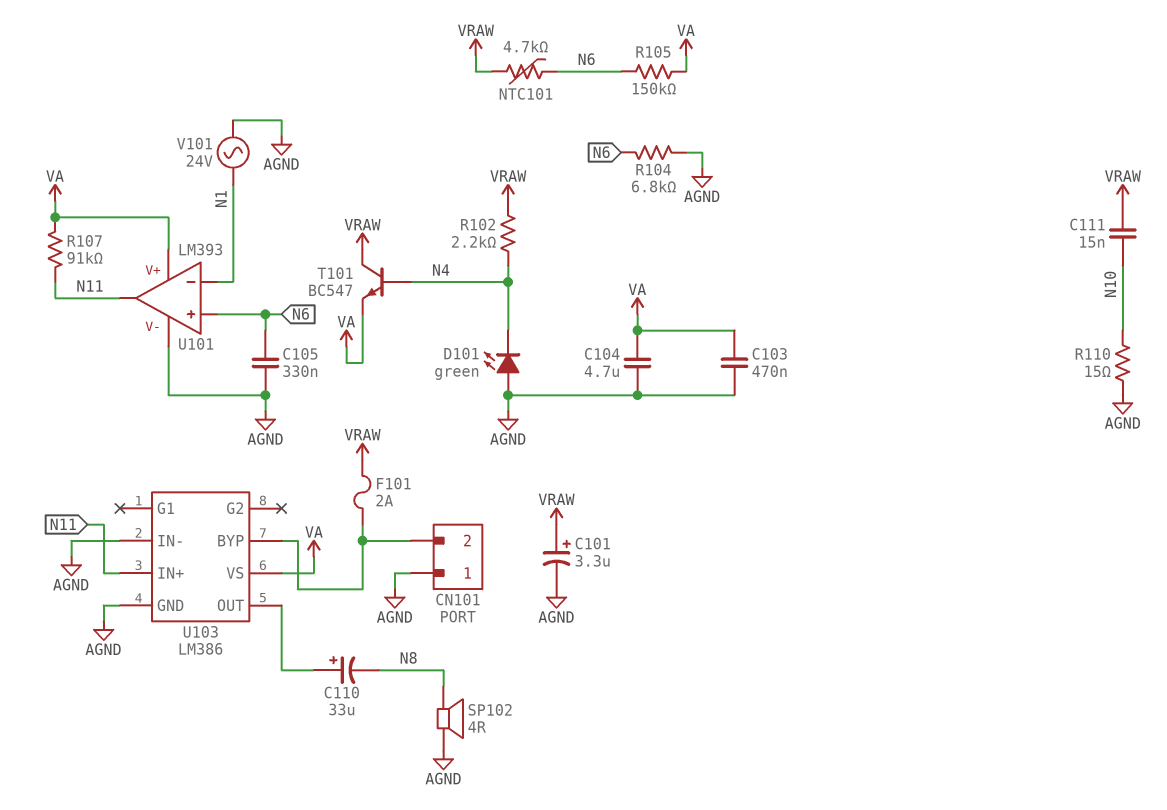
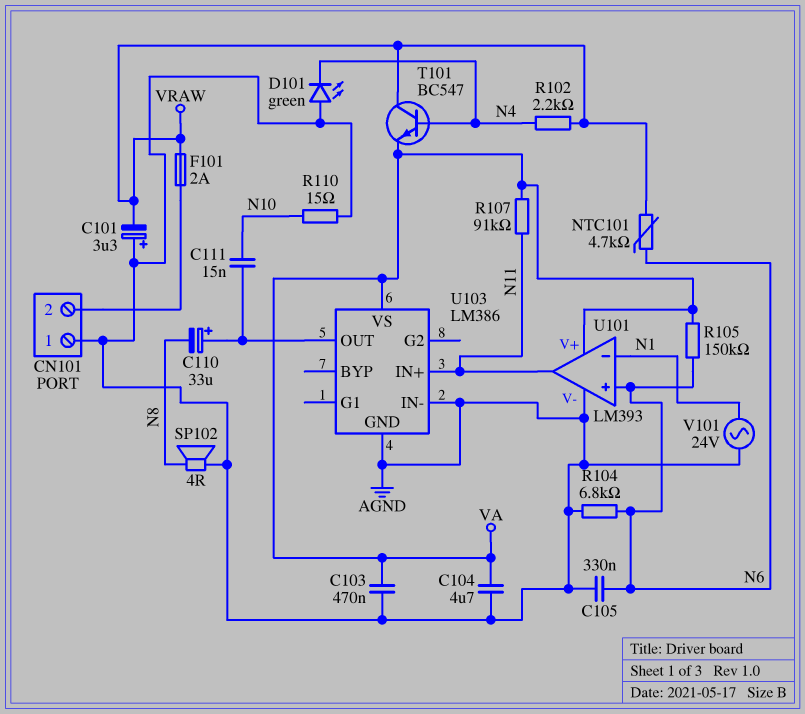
C101: 3.3uF (plus VRAW, minus AGND) -> 3.3uF (plus AGND, minus VRAW)
C111: 15nF (N10, VRAW) -> 15nF (N10, U103/OUT)
U103 pin BYP: CN101/2 -> none

